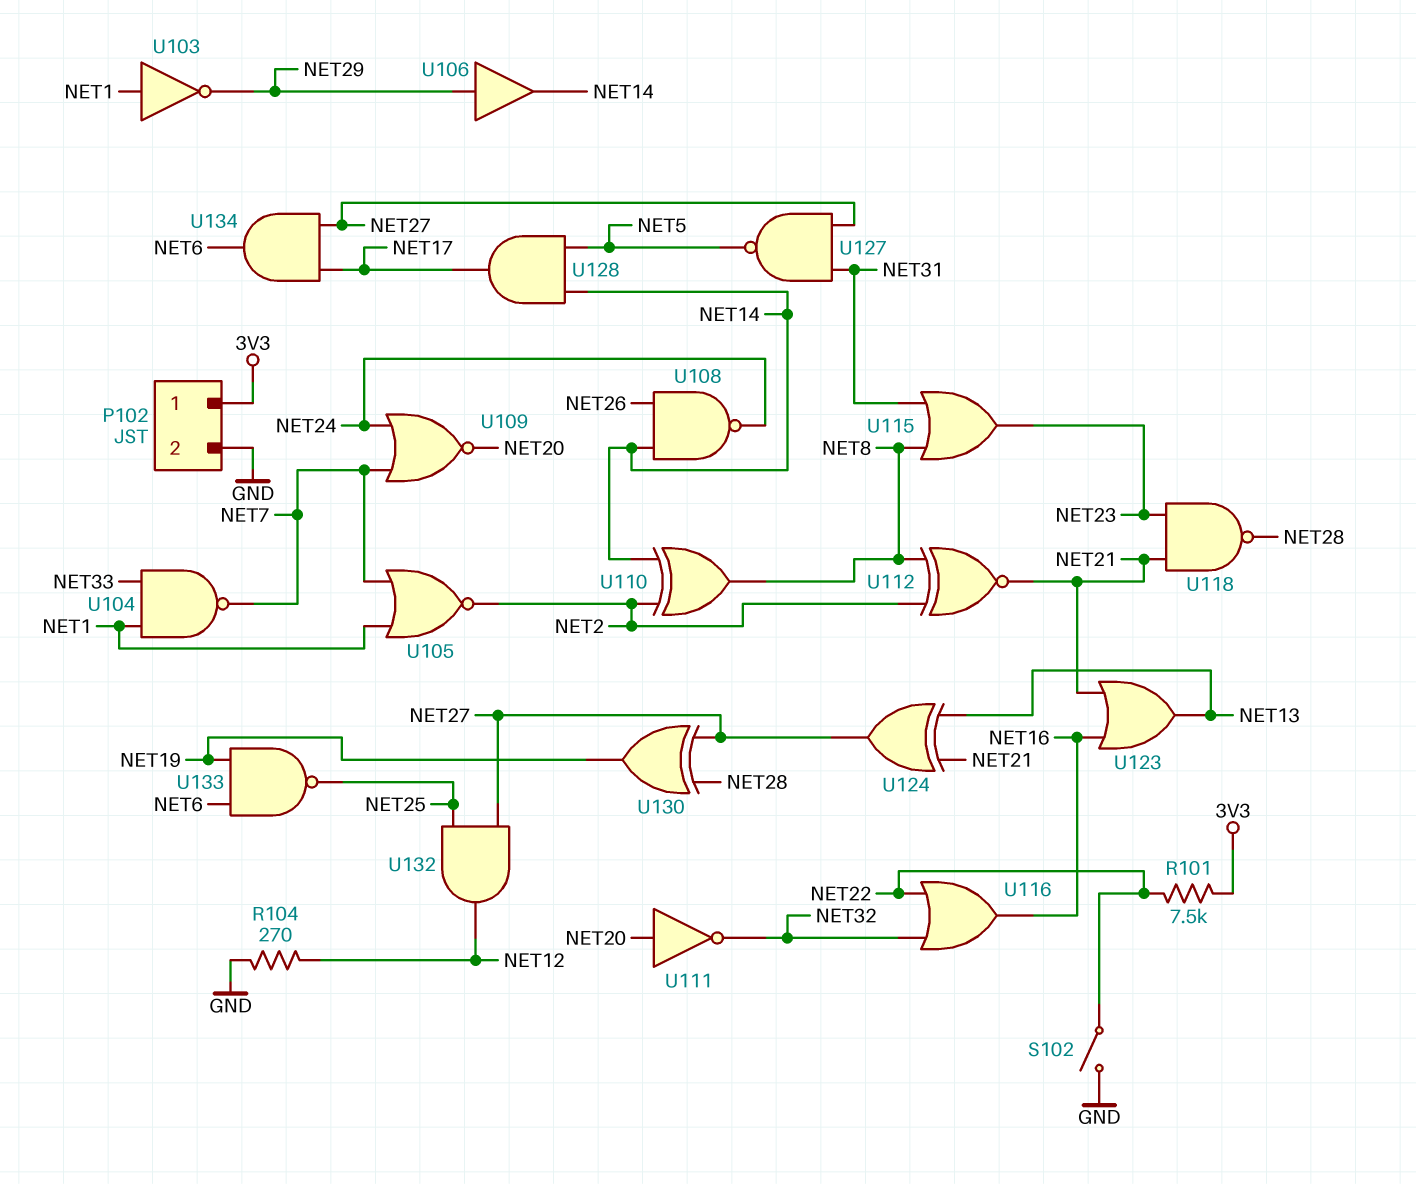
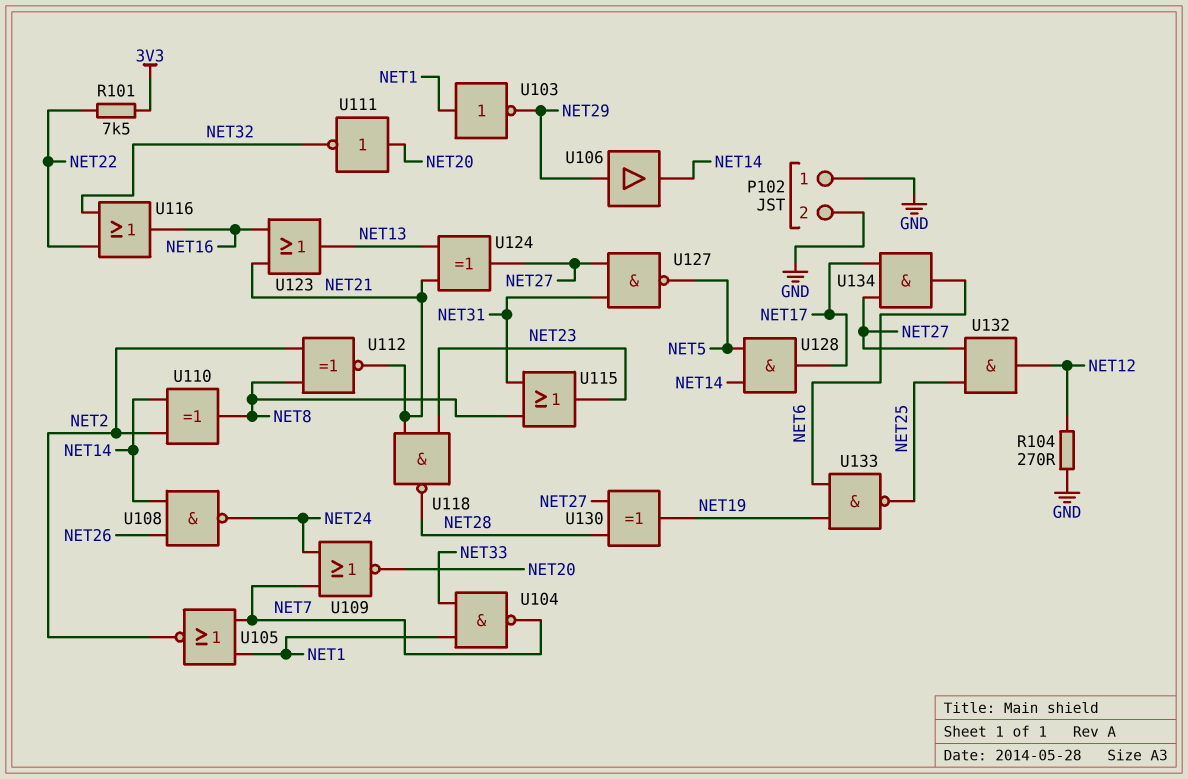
P102 pin 1: 3V3 -> GND
S102: switch (GND, NET22) -> none

